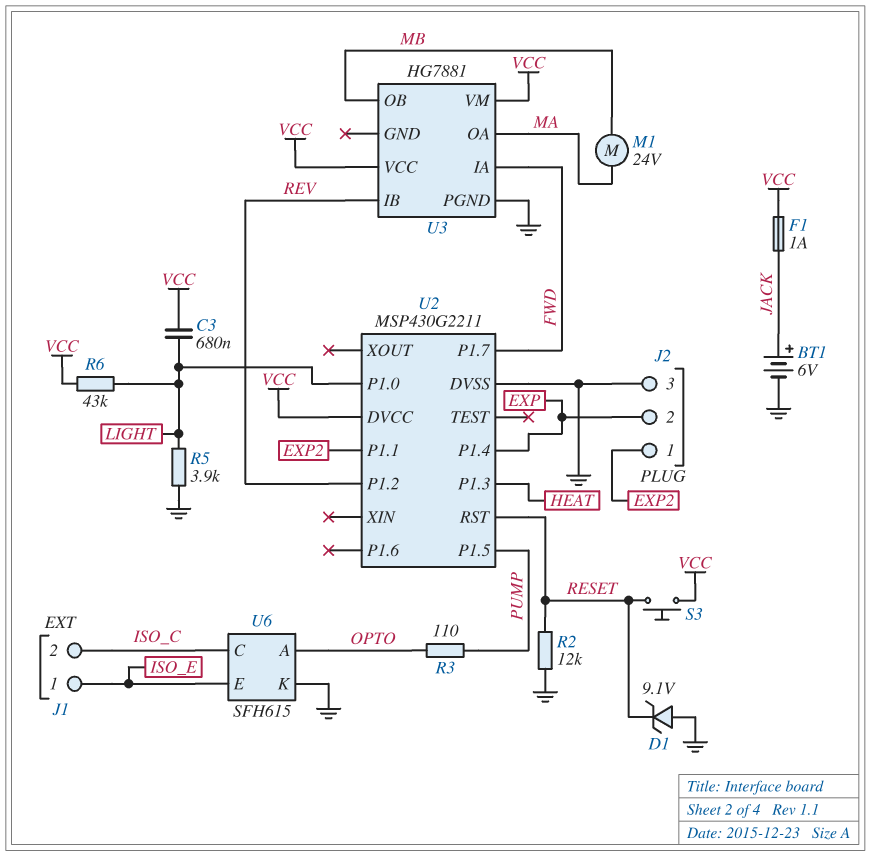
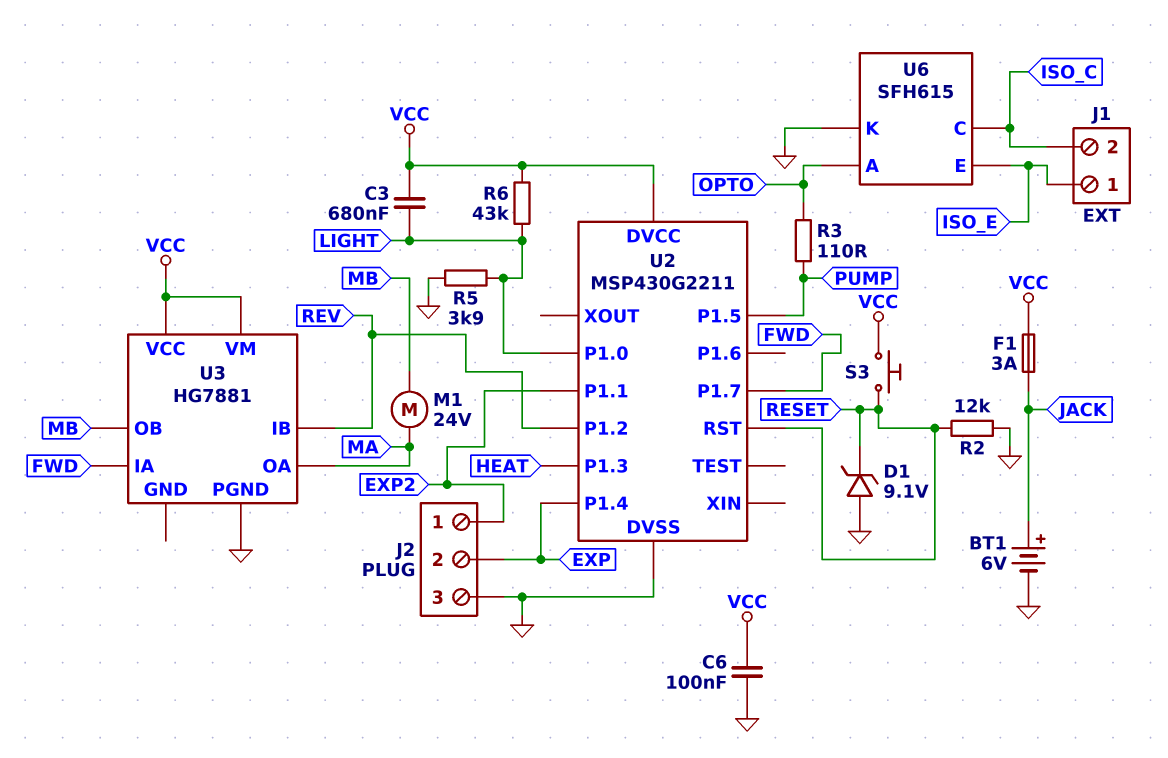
C6: none -> 100nF (GND, VCC)
F1: 1A (JACK, VCC) -> 3A (JACK, VCC)

